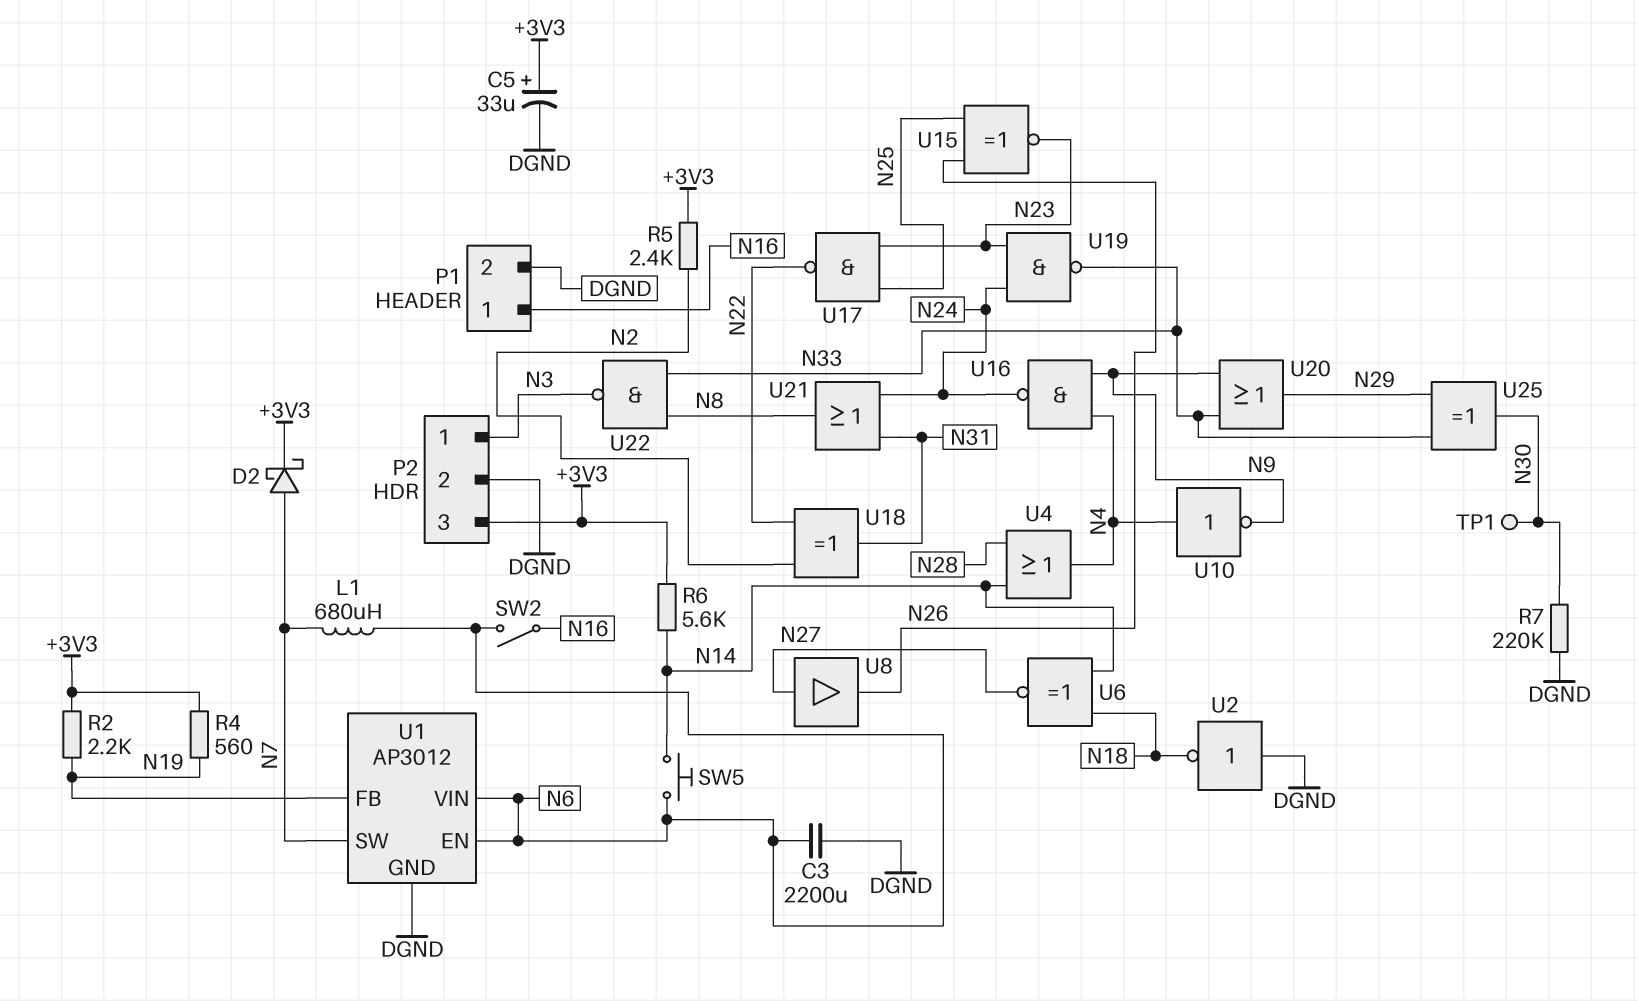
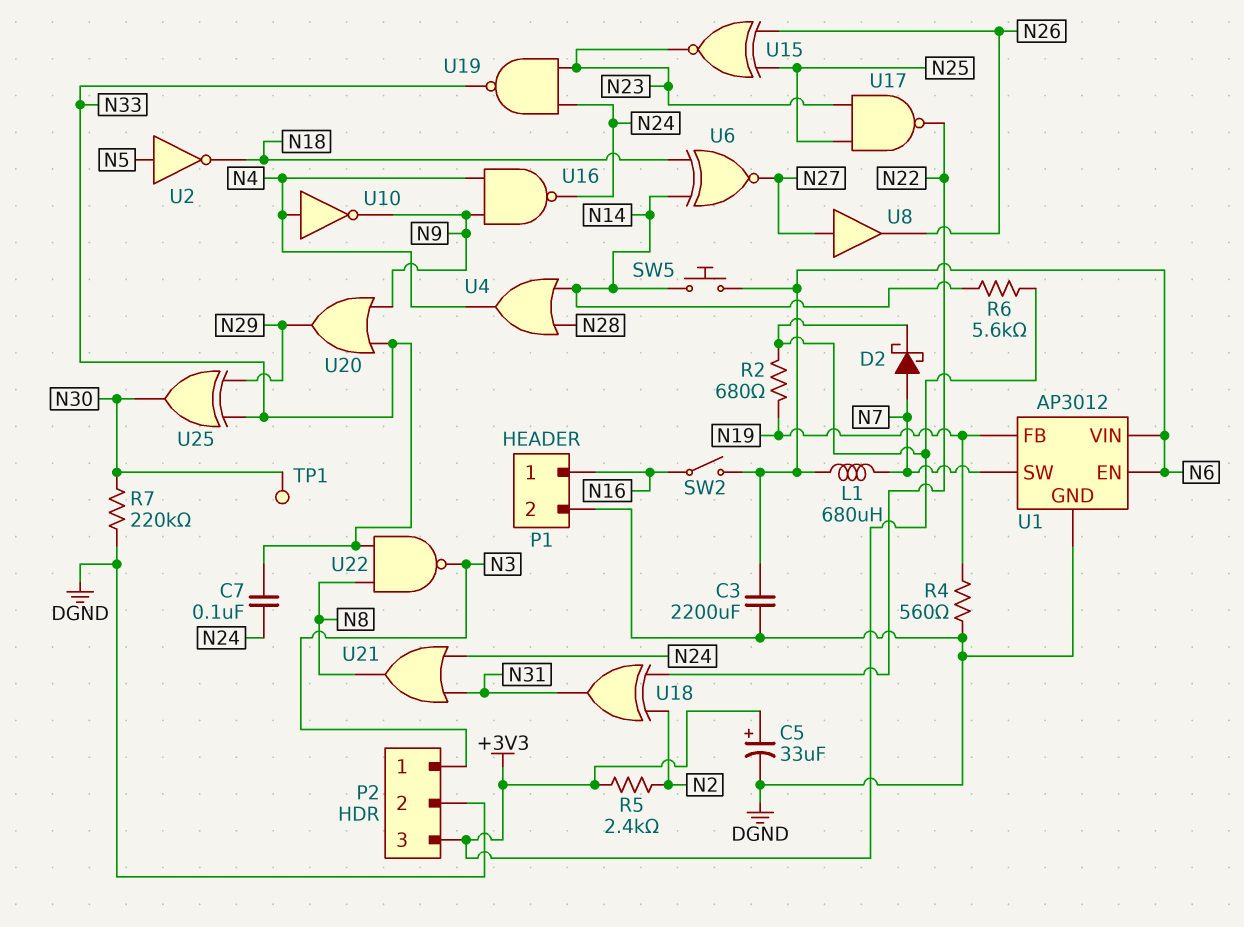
C7: none -> 100nF (N24, N33)
R2: 2.2k (+3V3, N19) -> 680 (+3V3, N19)
R4: 560 (+3V3, N19) -> 560 (DGND, N19)
U2: NOT (in DGND, out N18) -> NOT (in N5, out N18)

